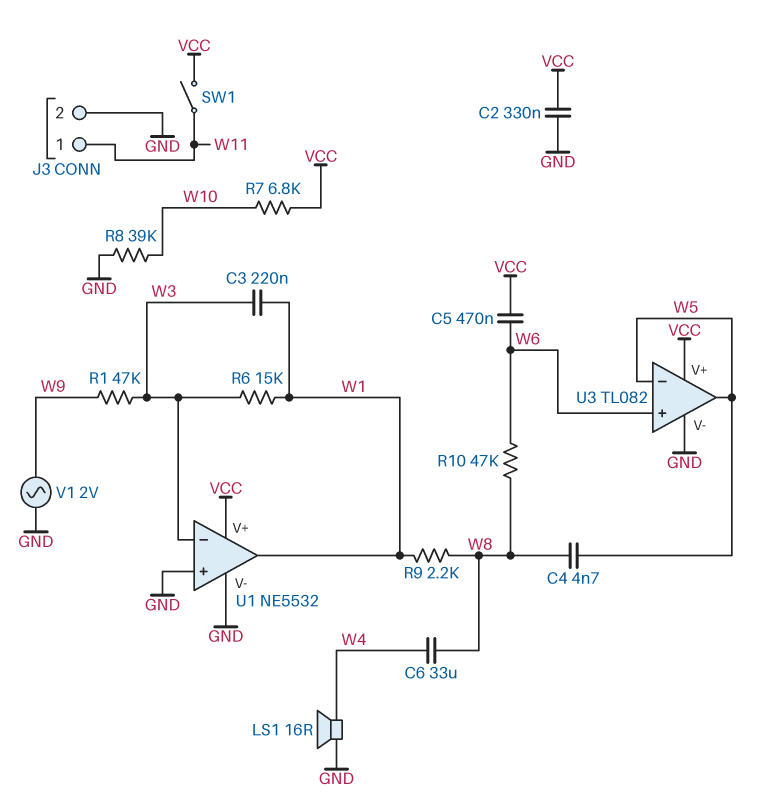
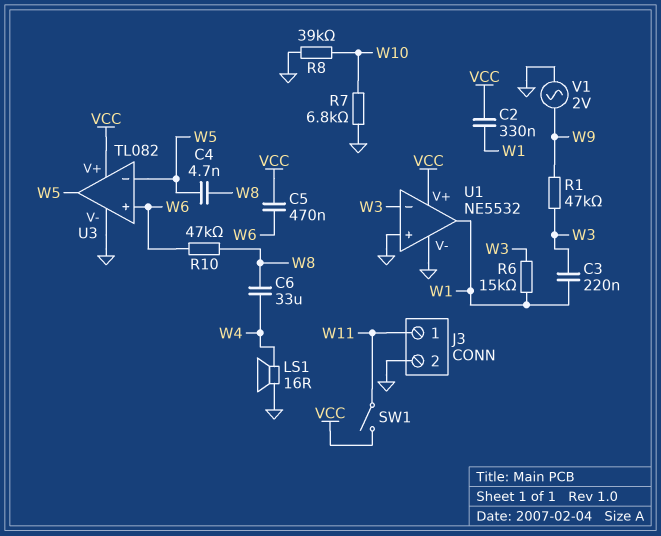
C2: 330nF (GND, VCC) -> 330nF (VCC, W1)
R7: 6.8k (VCC, W10) -> 6.8k (GND, W10)
R9: 2.2k (W1, W8) -> none

